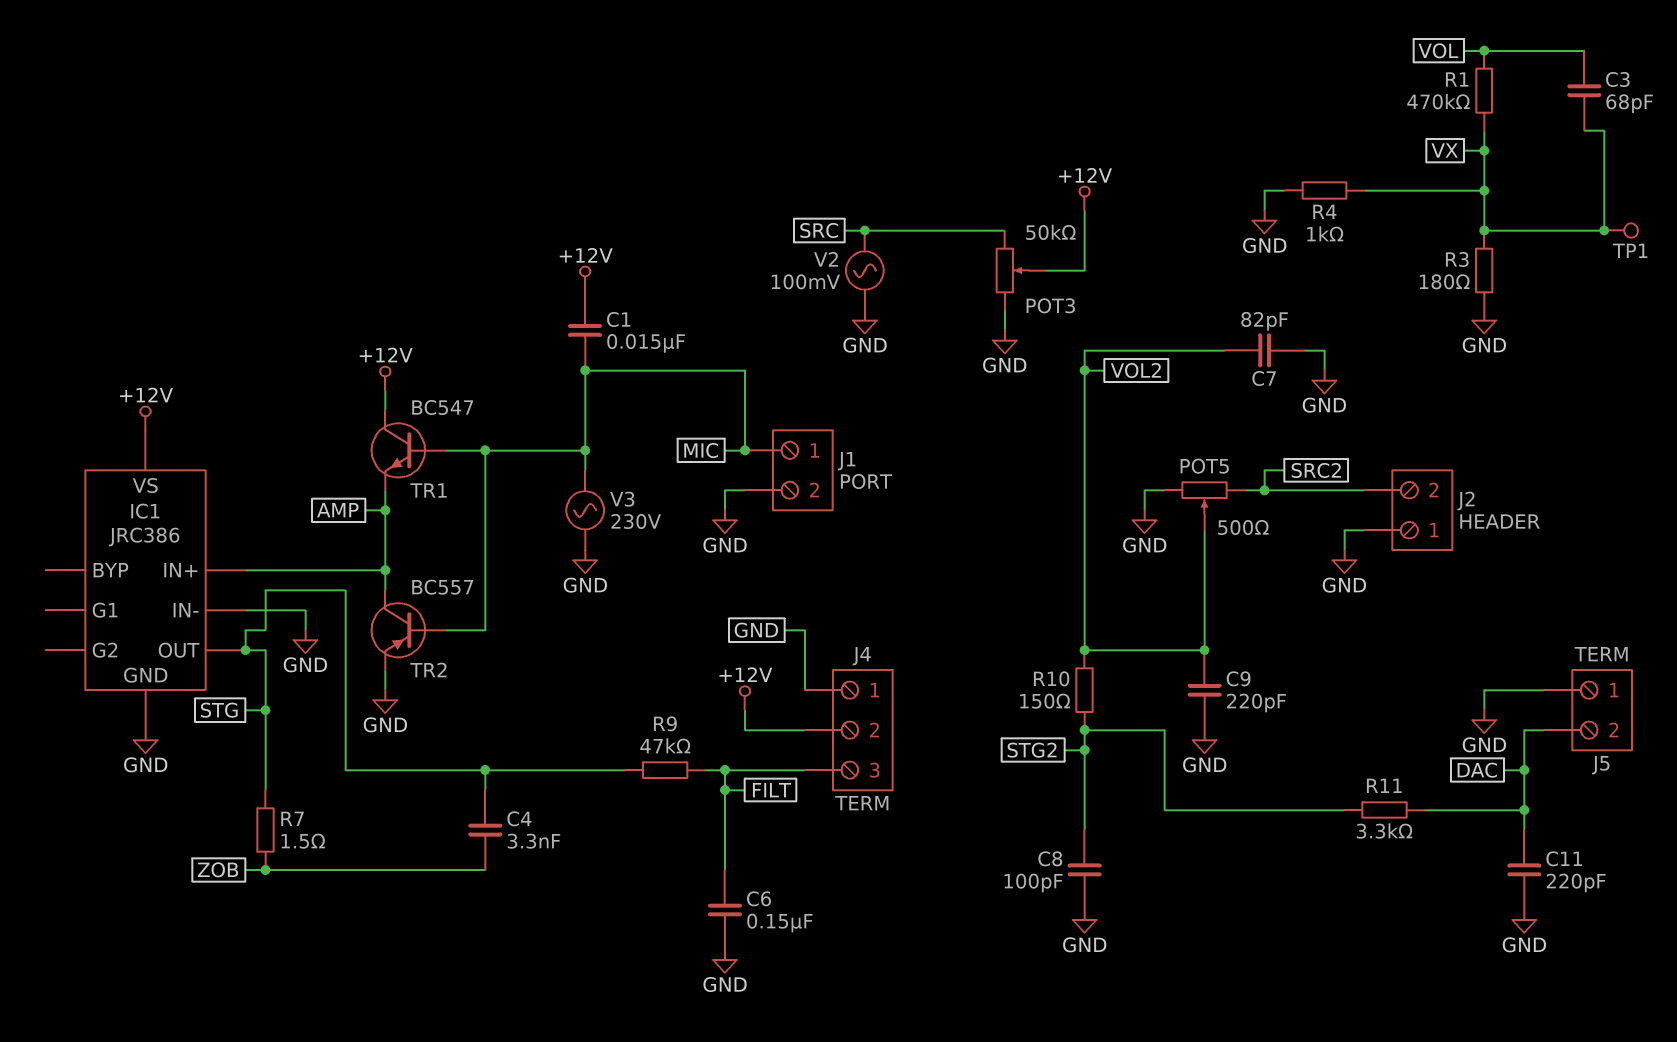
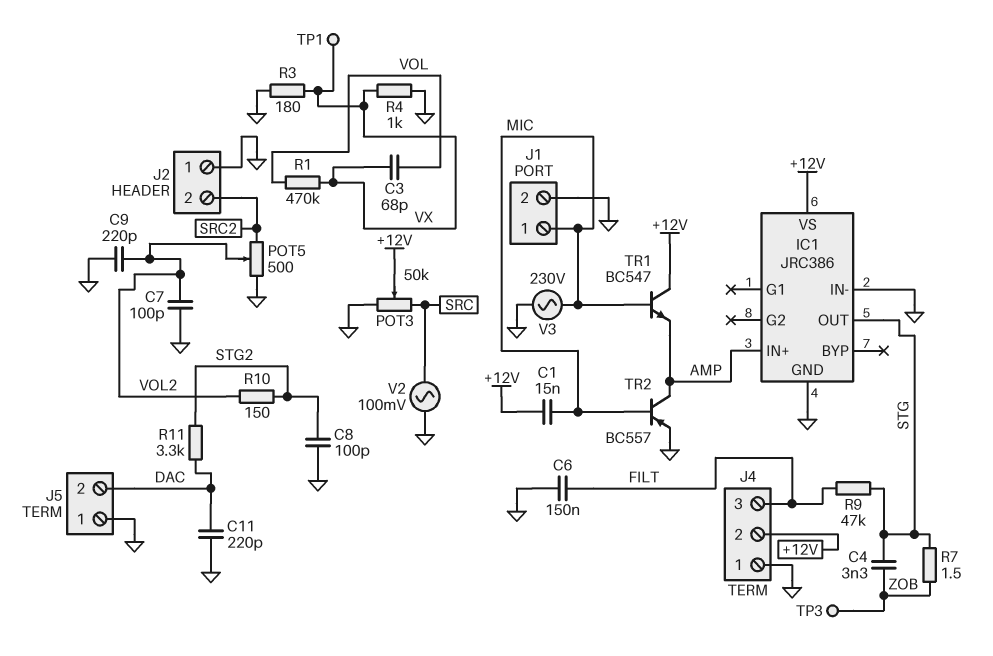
C7: 82pF (GND, VOL2) -> 100pF (GND, VOL2)
TP3: none -> test point (ZOB)

